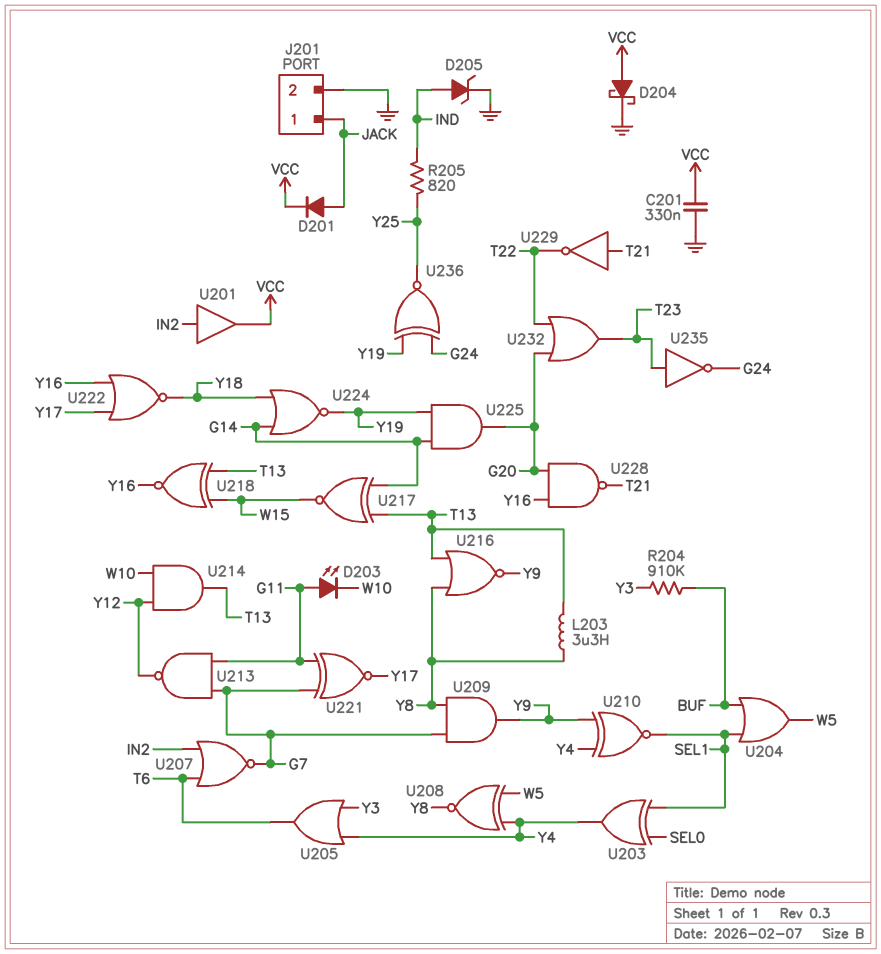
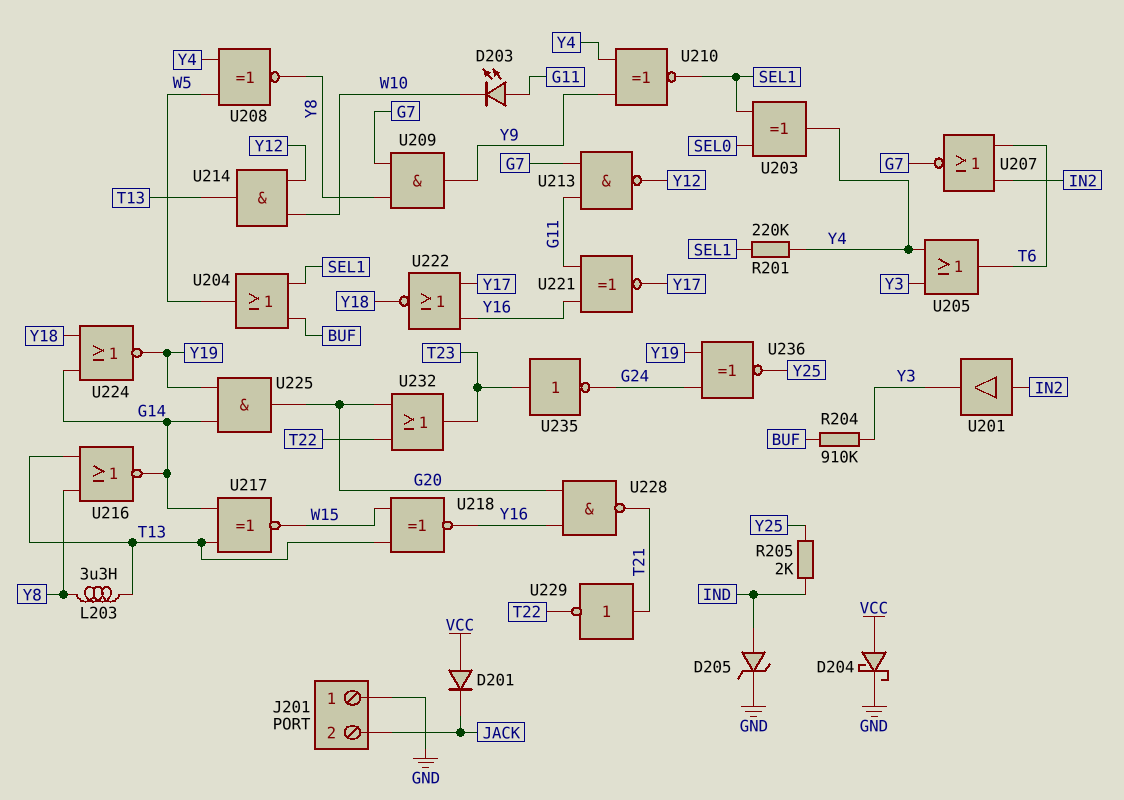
C201: 330nF (GND, VCC) -> none
D201: diode (A JACK, K VCC) -> diode (A VCC, K JACK)
J201 pin 1: JACK -> GND
J201 pin 2: GND -> JACK
R201: none -> 220k (SEL1, Y4)
R205: 820 (IND, Y25) -> 2k (IND, Y25)
U201: buffer (in IN2, out VCC) -> buffer (in IN2, out Y3)
U216: NOR (in T13, in Y8, out Y9) -> NOR (in T13, in Y8, out G14)
U221: XNOR (in G7, in G11, out Y17) -> XNOR (in G11, in Y16, out Y17)

